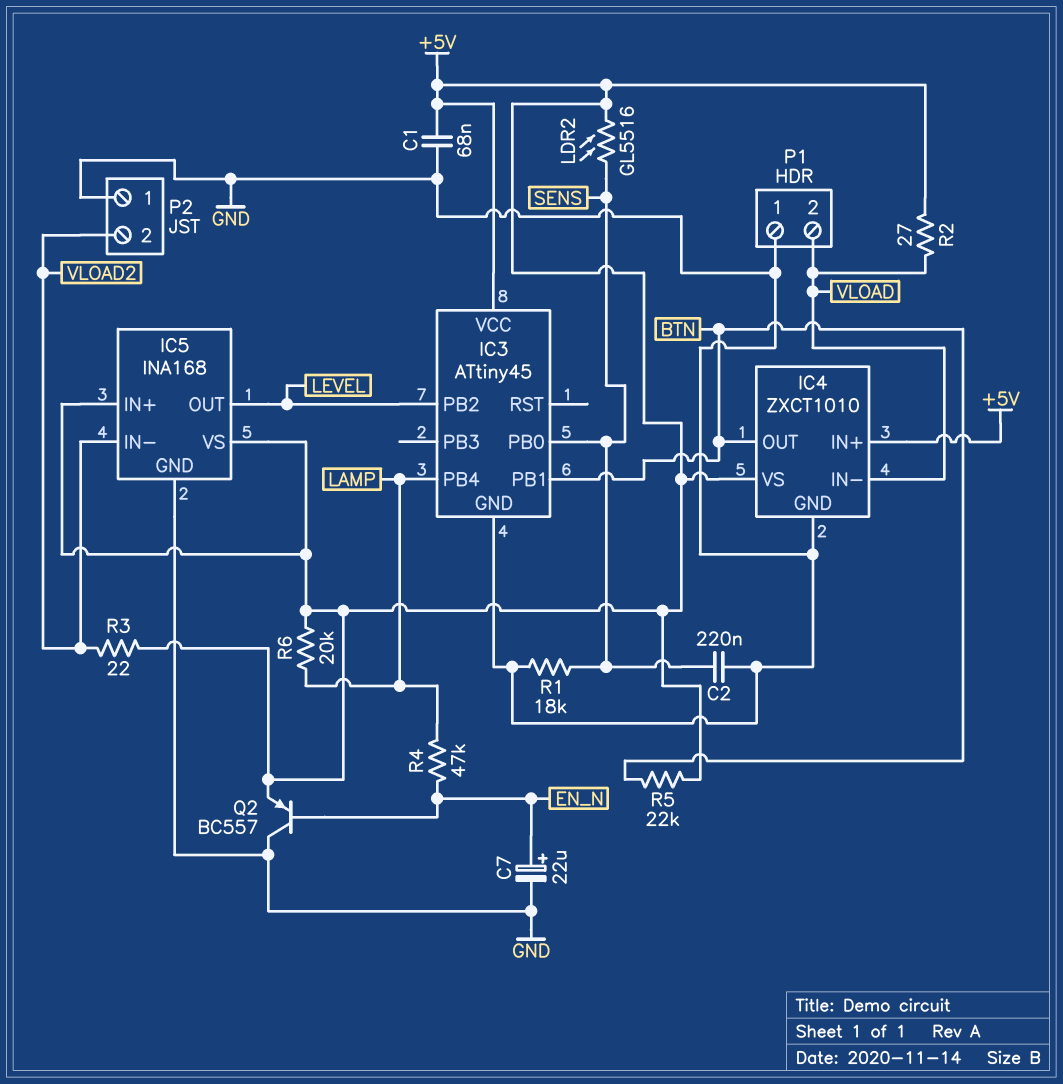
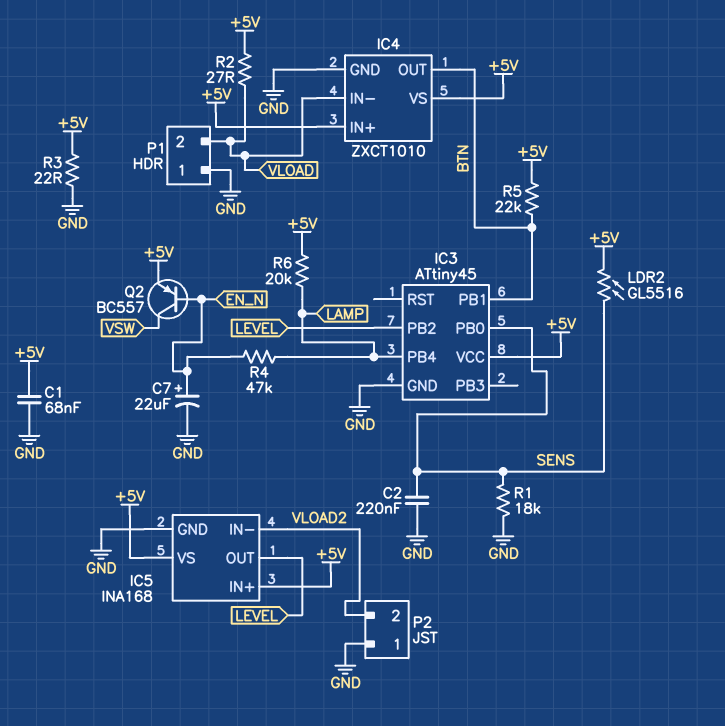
Q2: PNP BC557 (B EN_N, C GND, E +5V) -> PNP BC557 (B EN_N, C VSW, E +5V)
R3: 22 (+5V, VLOAD2) -> 22 (+5V, GND)

